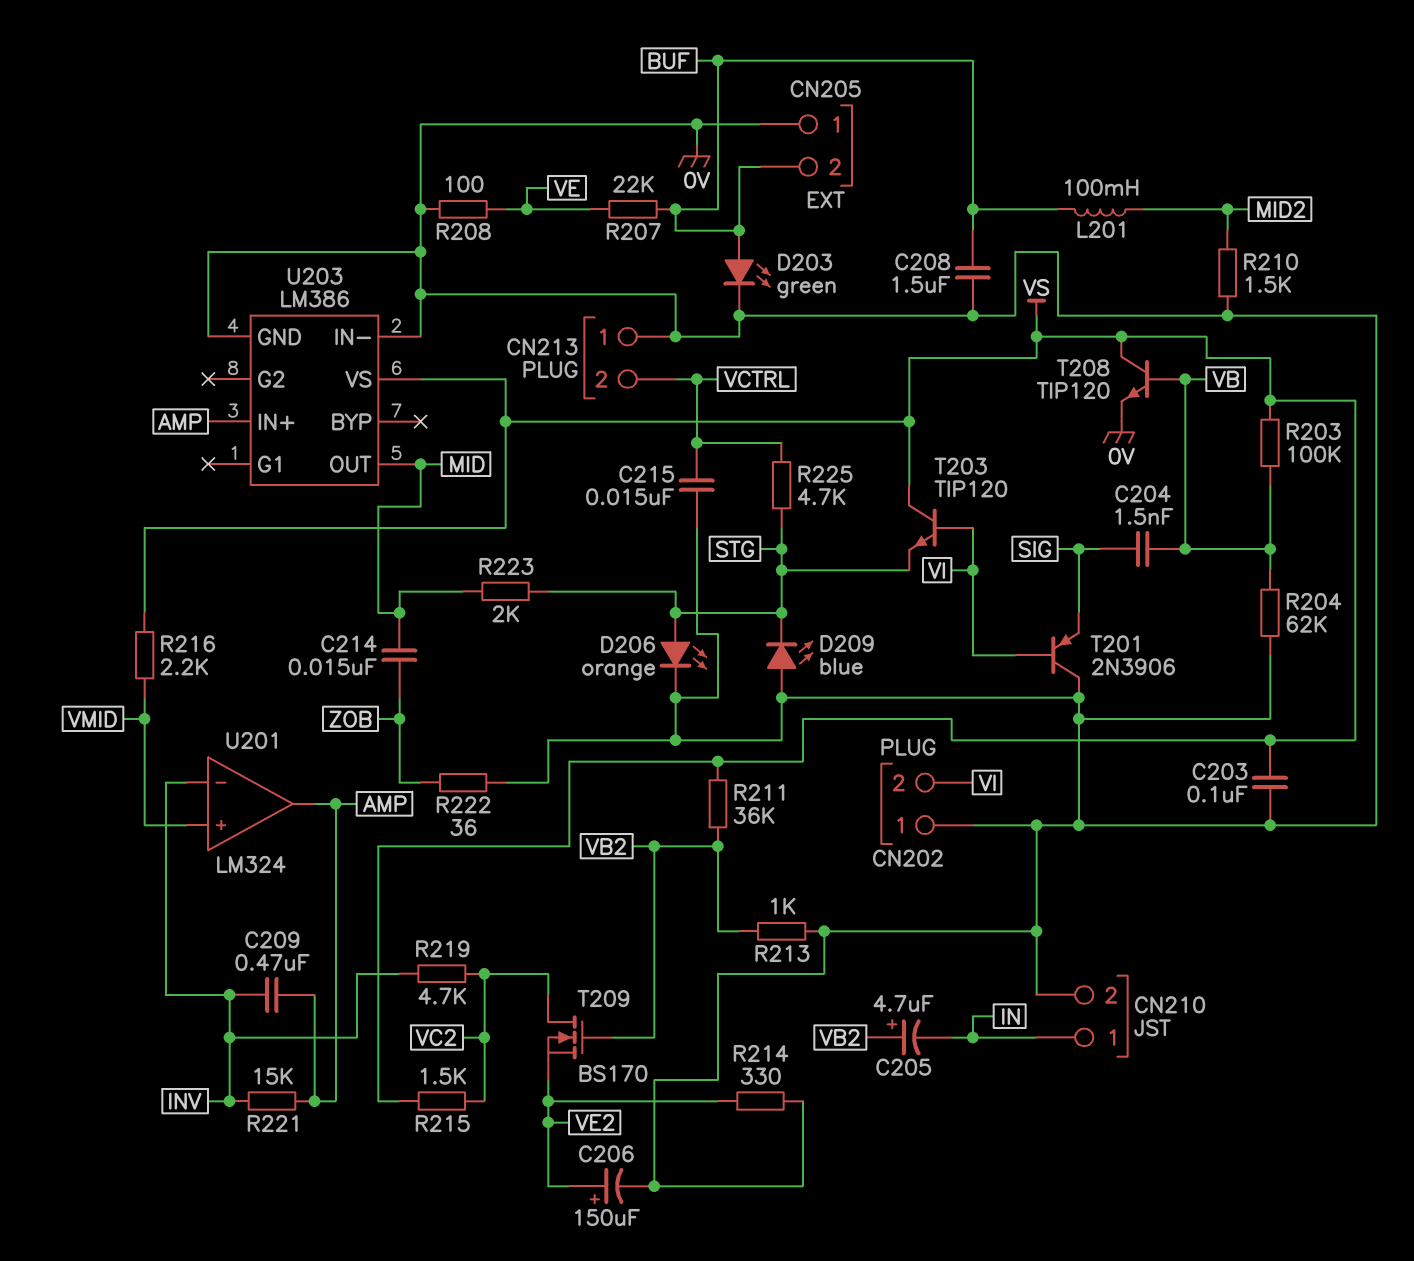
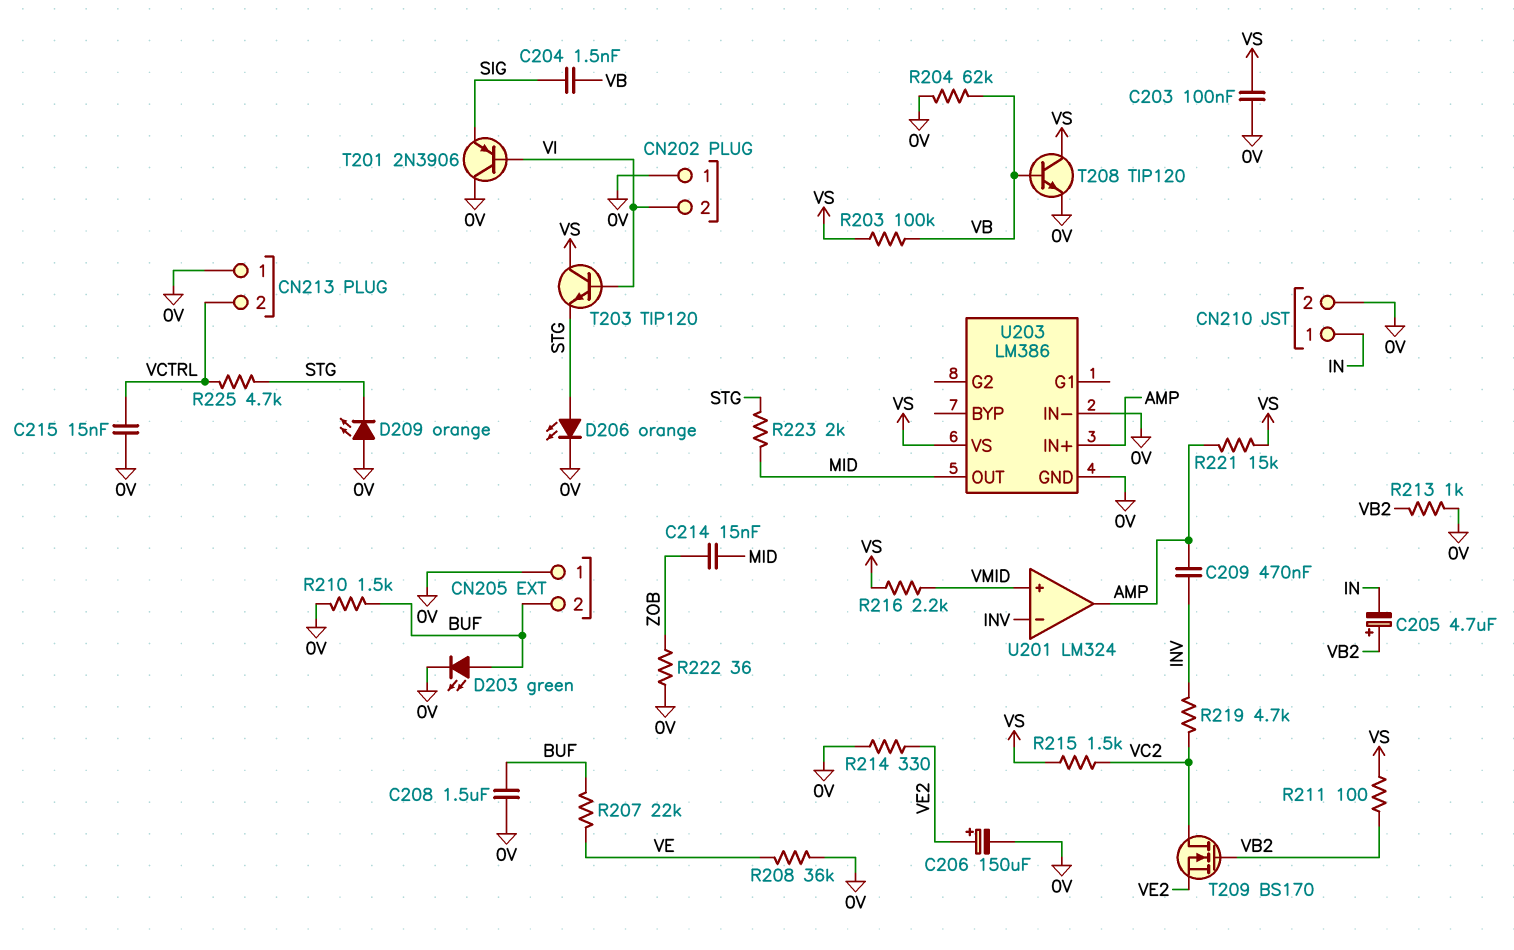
D209: LED blue (A 0V, K STG) -> LED orange (A 0V, K STG)
L201: 100mH (BUF, MID2) -> none
R208: 100 (0V, VE) -> 36k (0V, VE)
R210: 1.5k (0V, MID2) -> 1.5k (0V, BUF)
R211: 36k (VB2, VS) -> 100 (VB2, VS)
R221: 15k (AMP, INV) -> 15k (AMP, VS)

